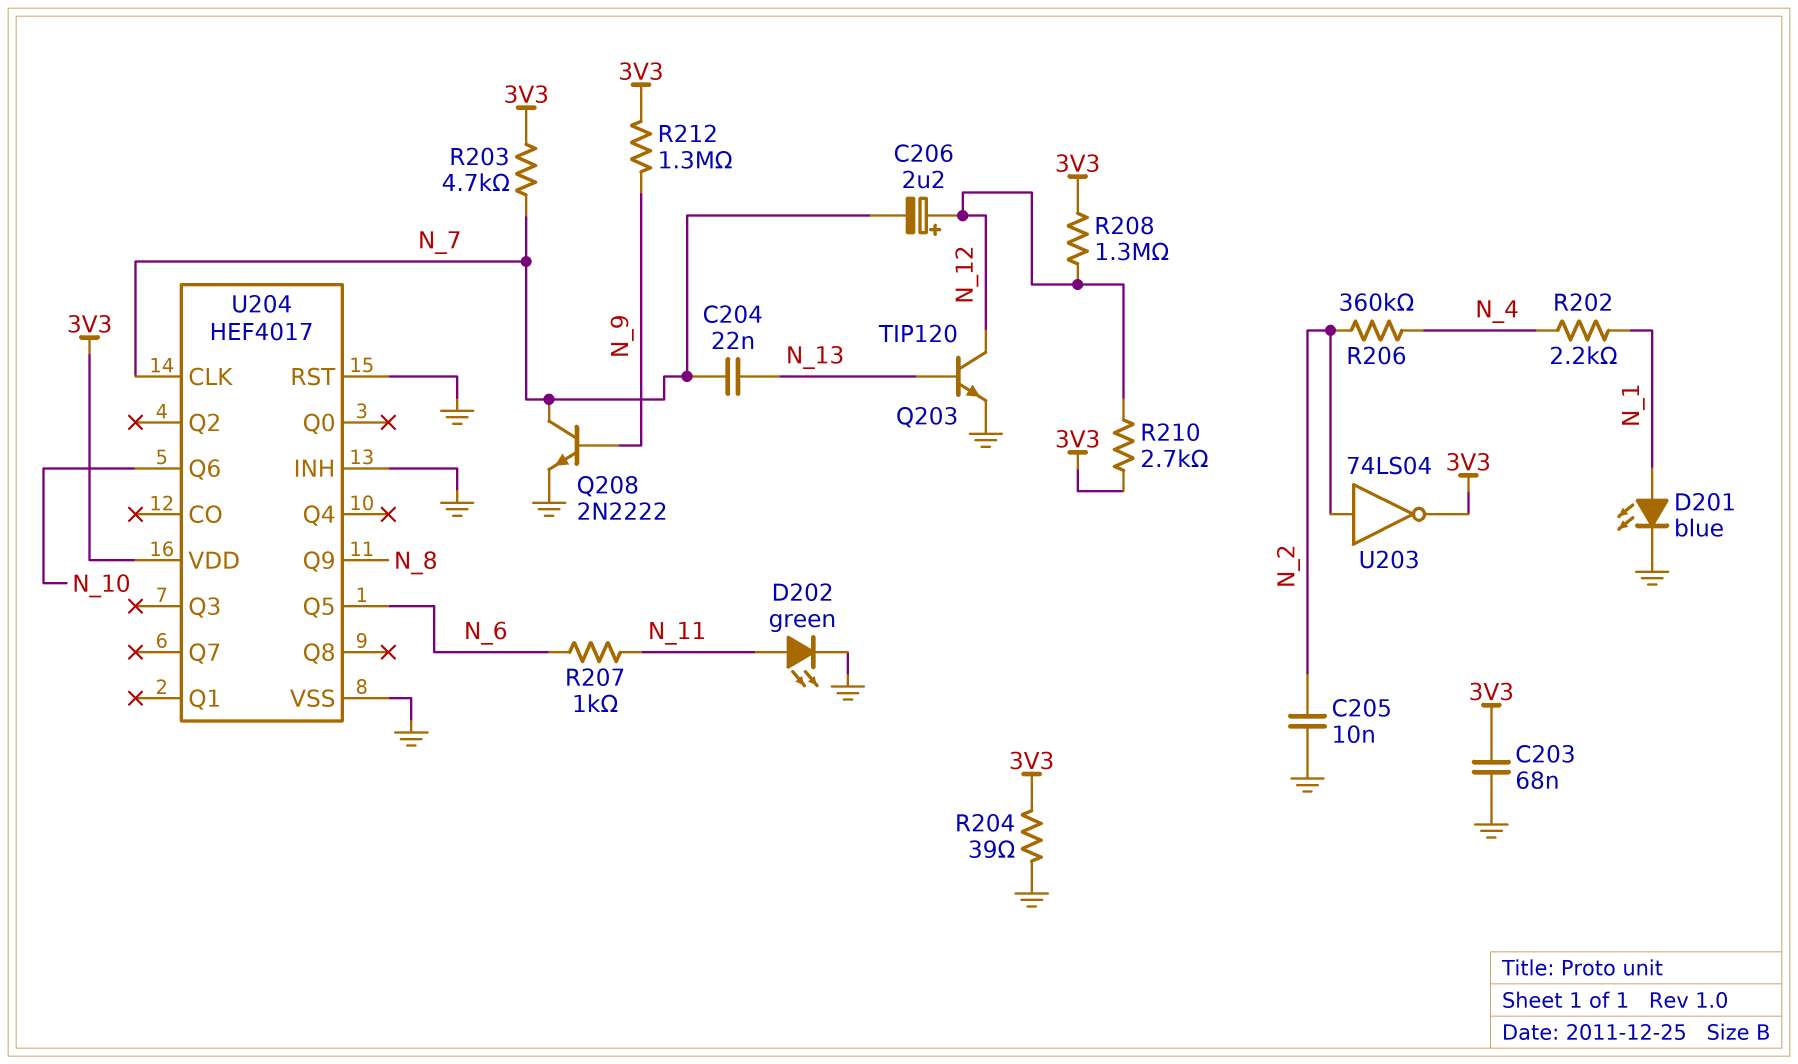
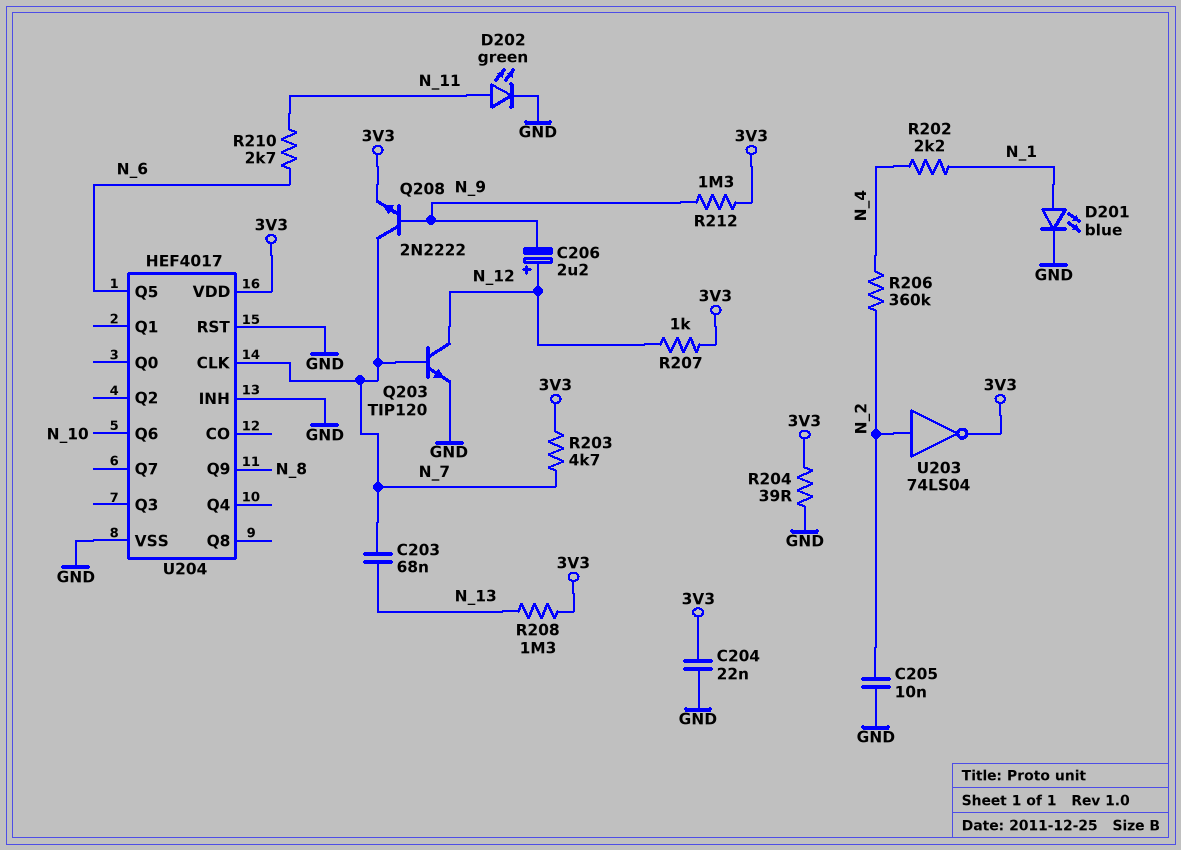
C203: 68nF (3V3, GND) -> 68nF (N_7, N_13)
C204: 22nF (N_7, N_13) -> 22nF (3V3, GND)
C206: 2.2uF (plus N_12, minus N_7) -> 2.2uF (plus N_12, minus N_9)
Q203: NPN TIP120 (B N_13, C N_12, E GND) -> NPN TIP120 (B N_7, C N_12, E GND)
Q208: NPN 2N2222 (B N_9, C N_7, E GND) -> NPN 2N2222 (B N_9, C N_7, E 3V3)
R207: 1k (N_6, N_11) -> 1k (3V3, N_12)
R208: 1.3M (3V3, N_12) -> 1.3M (3V3, N_13)
R210: 2.7k (3V3, N_12) -> 2.7k (N_6, N_11)

